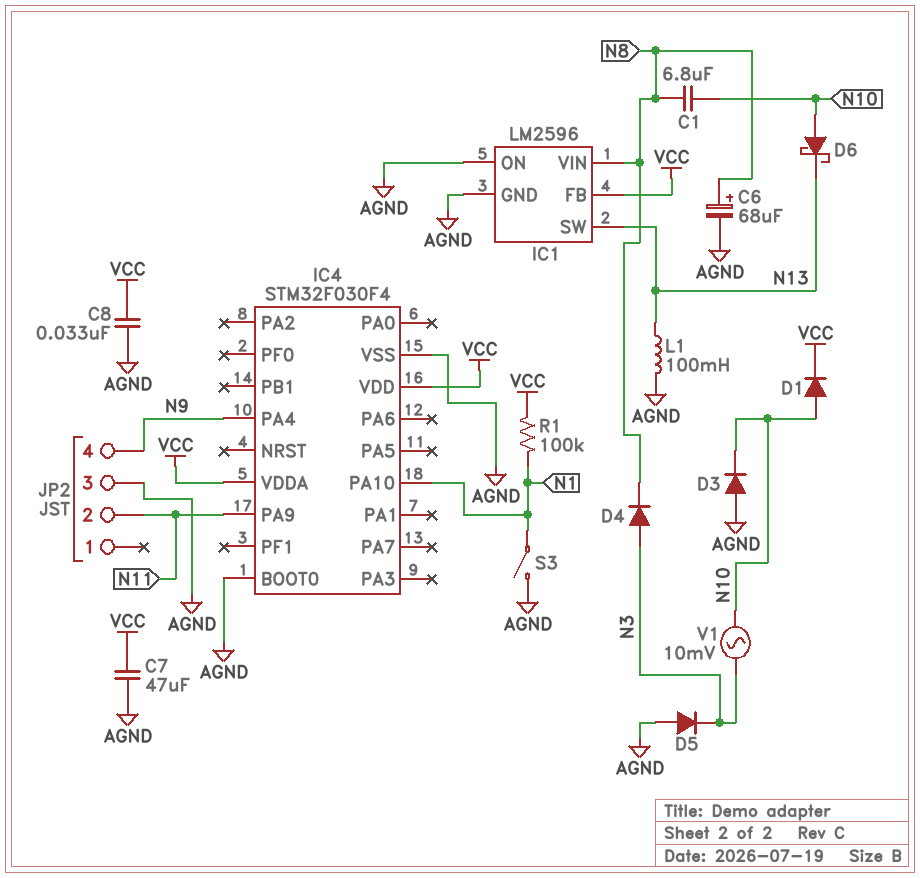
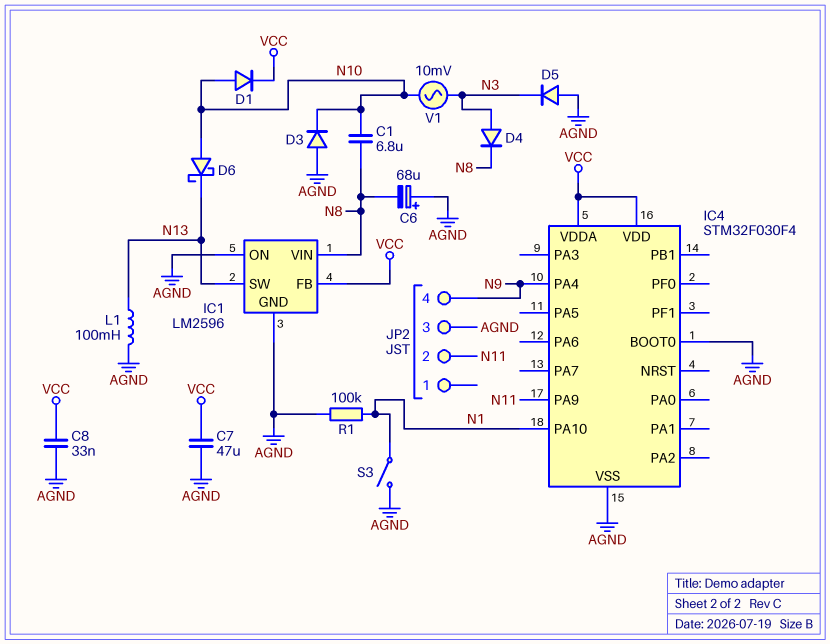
C6: 68uF (plus N8, minus AGND) -> 68uF (plus AGND, minus N8)
R1: 100k (N1, VCC) -> 100k (AGND, N1)

